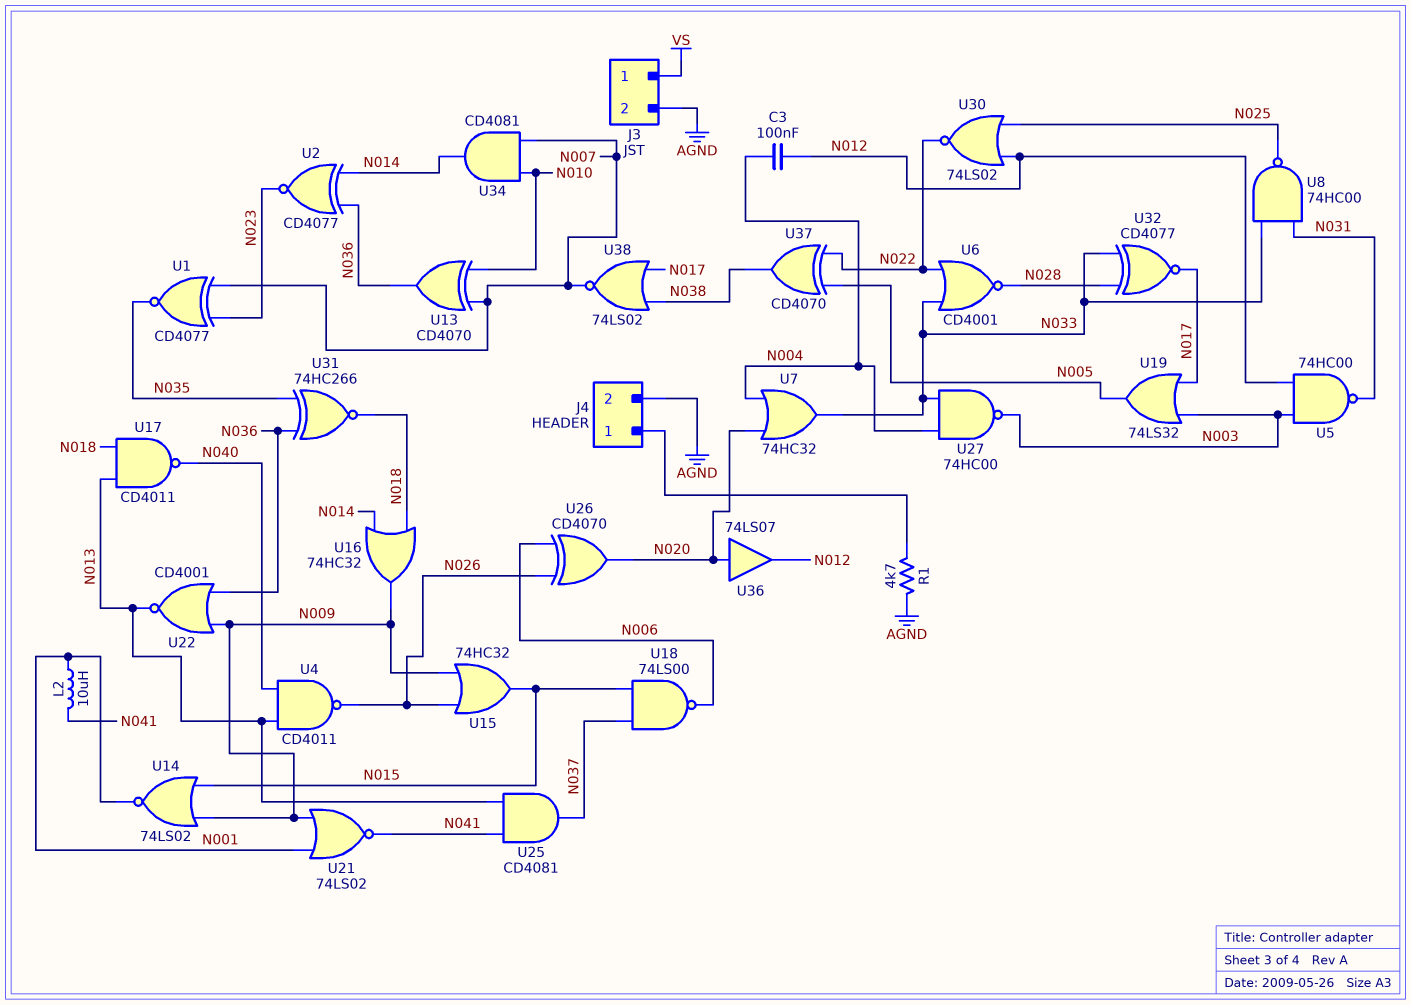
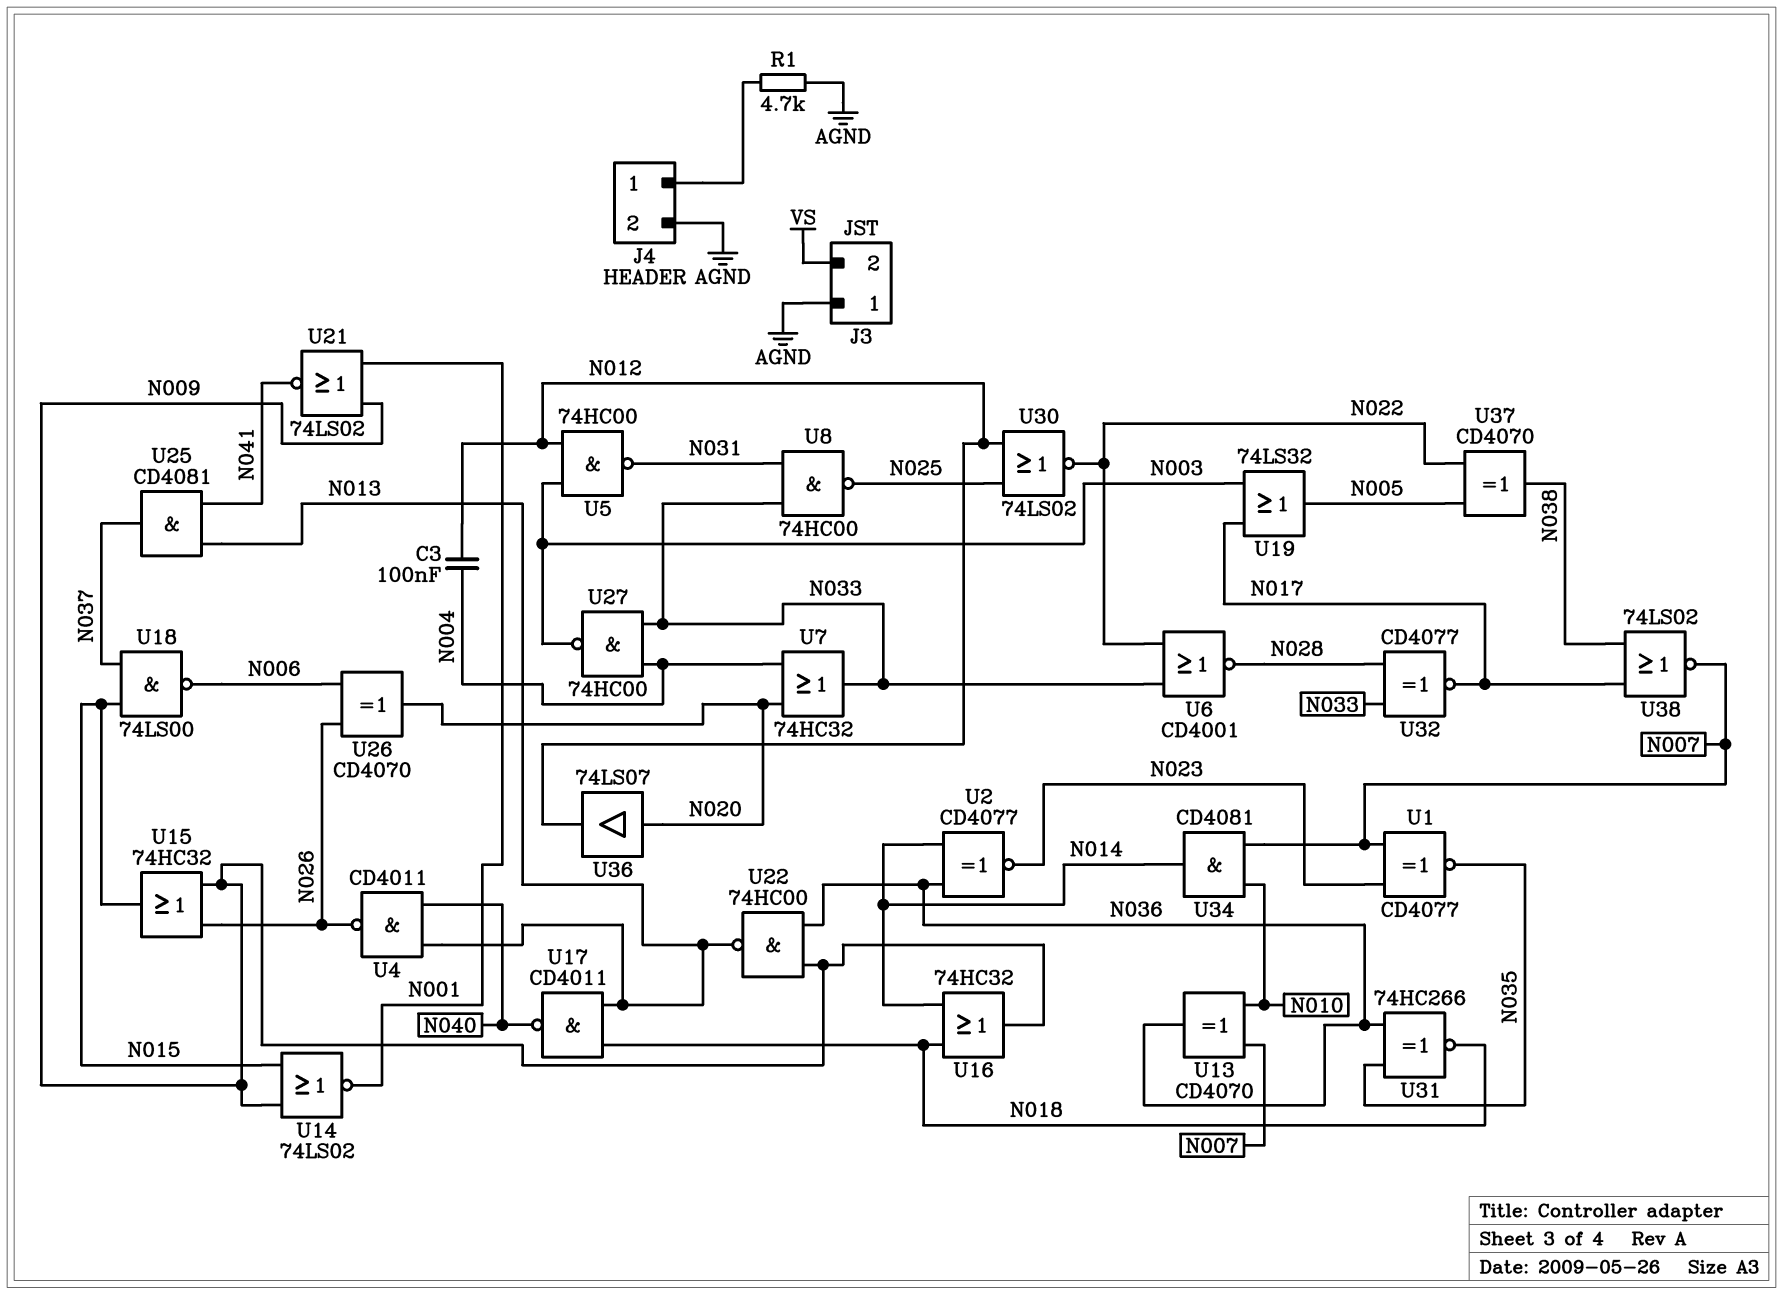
J3 pin 1: VS -> AGND
J3 pin 2: AGND -> VS
L2: 10uH (N001, N041) -> none
U22: NOR CD4001 (in N009, in N036, out N013) -> NAND 74HC00 (in N009, in N036, out N013)

